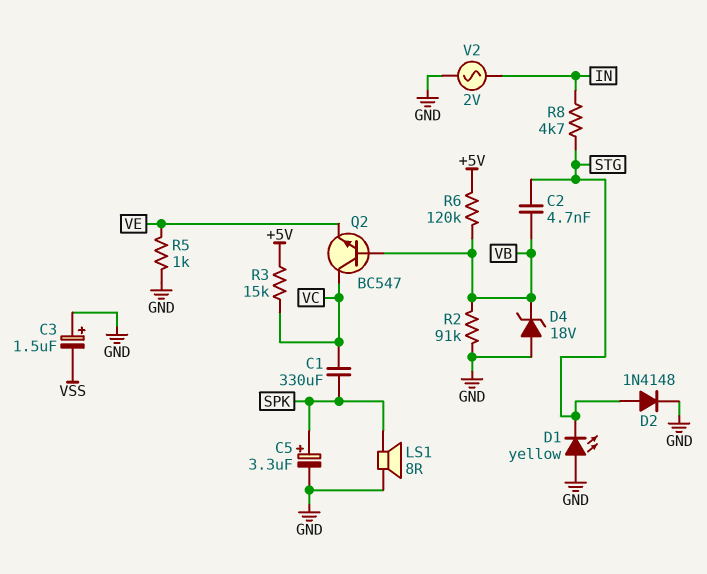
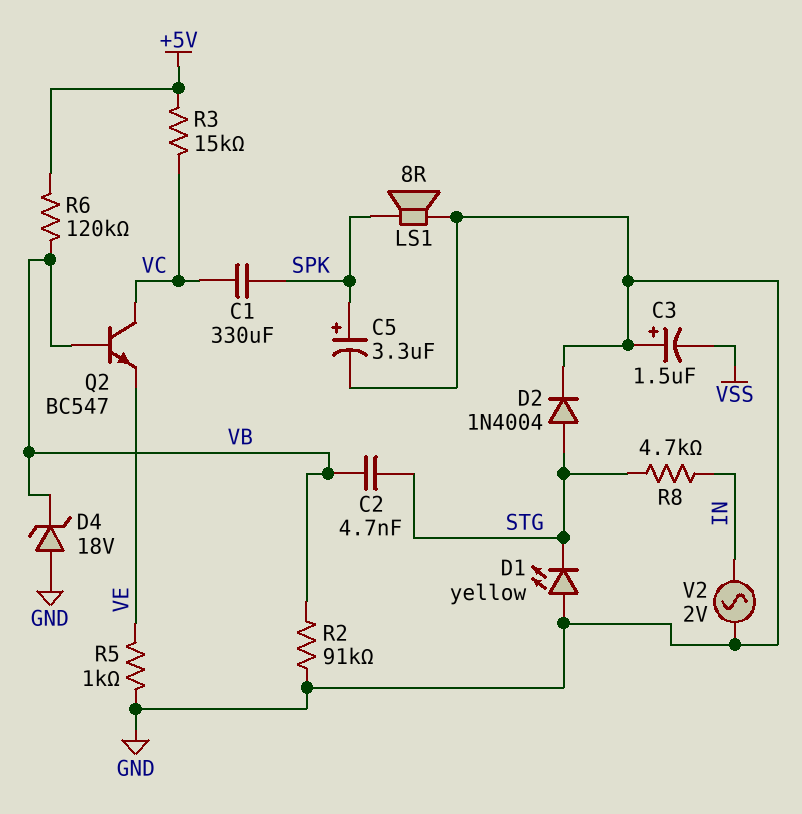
D2: diode 1N4148 (A STG, K GND) -> diode 1N4004 (A STG, K GND)

